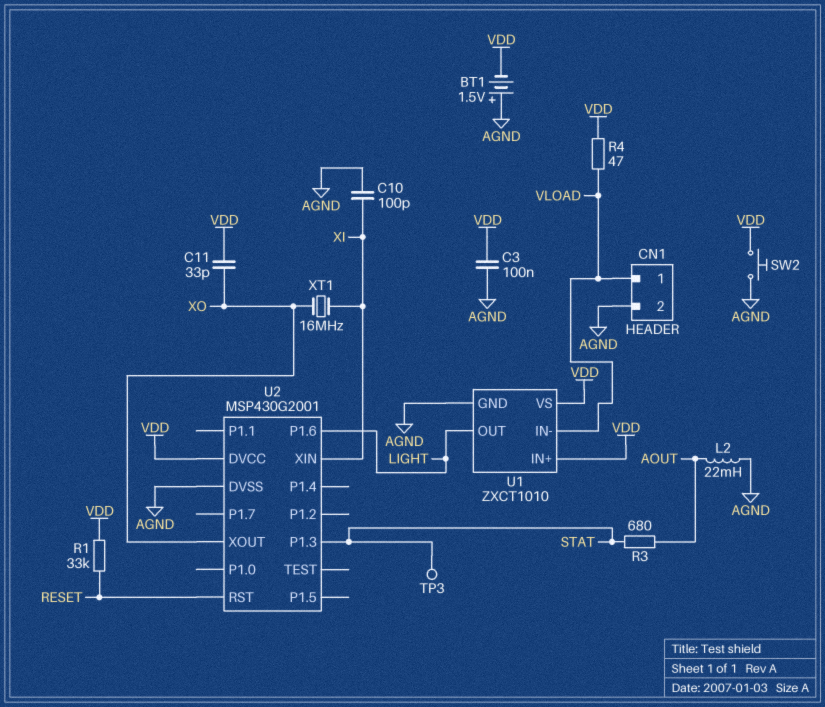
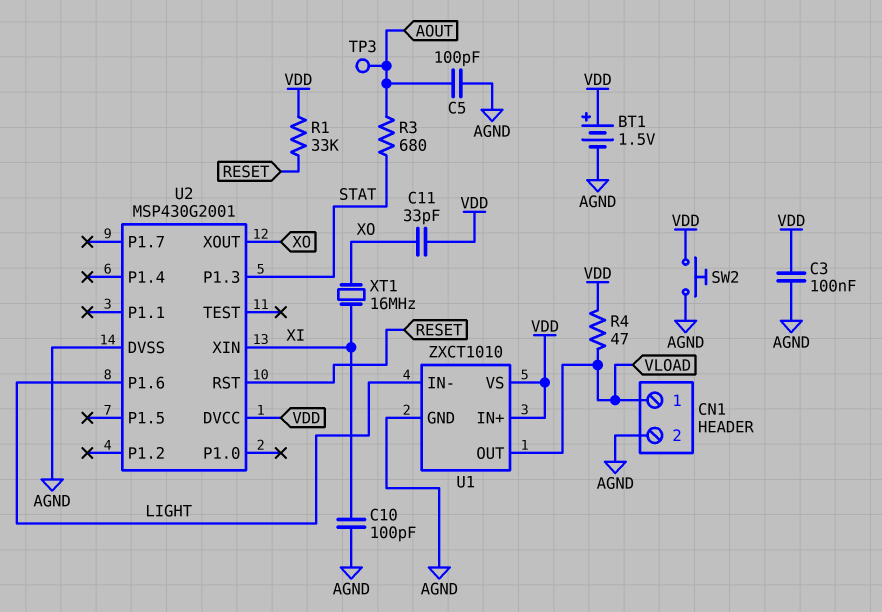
BT1: 1.5V (plus AGND, minus VDD) -> 1.5V (plus VDD, minus AGND)
C5: none -> 100pF (AGND, AOUT)
L2: 22mH (AGND, AOUT) -> none
TP3: test point (STAT) -> test point (AOUT)
U1 pin IN-: VLOAD -> LIGHT
U1 pin OUT: LIGHT -> VLOAD

